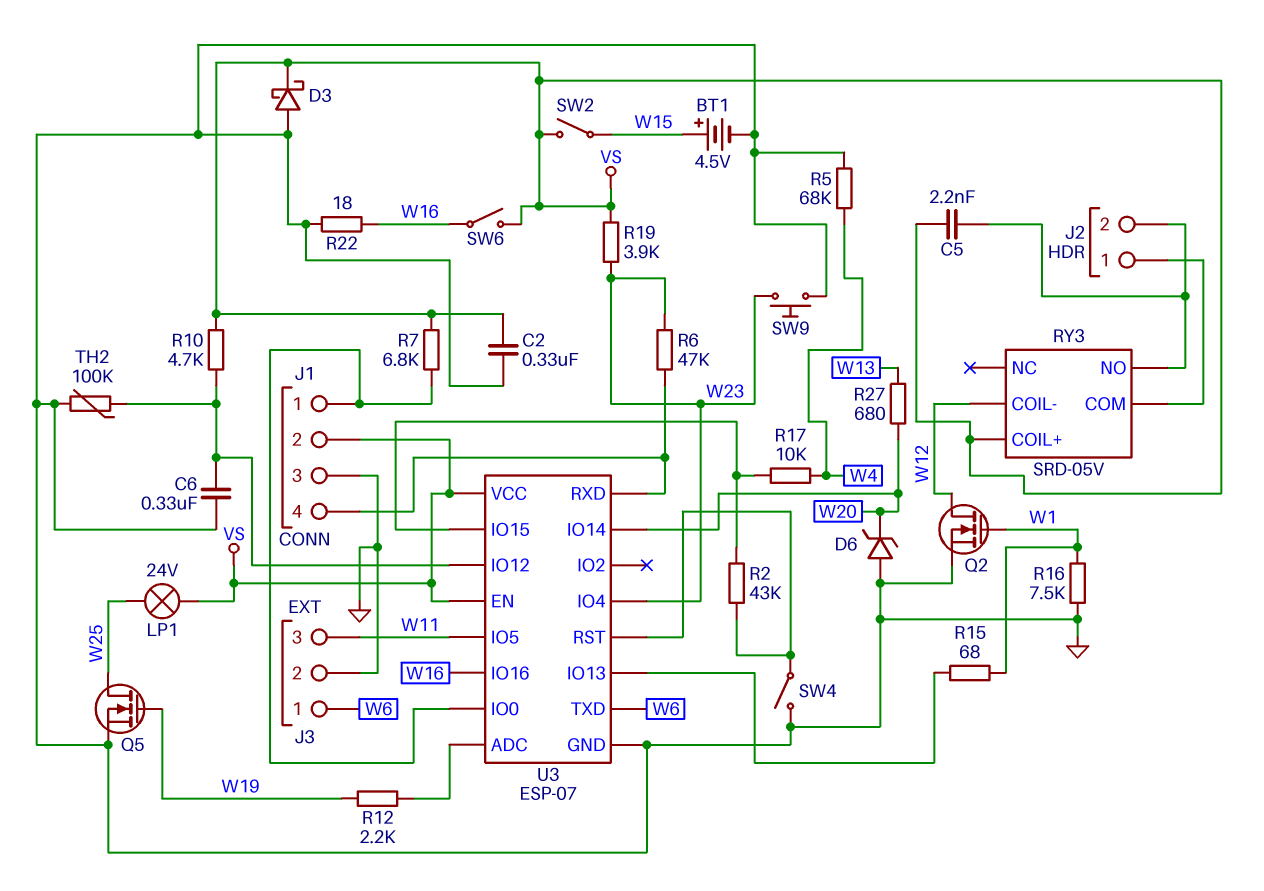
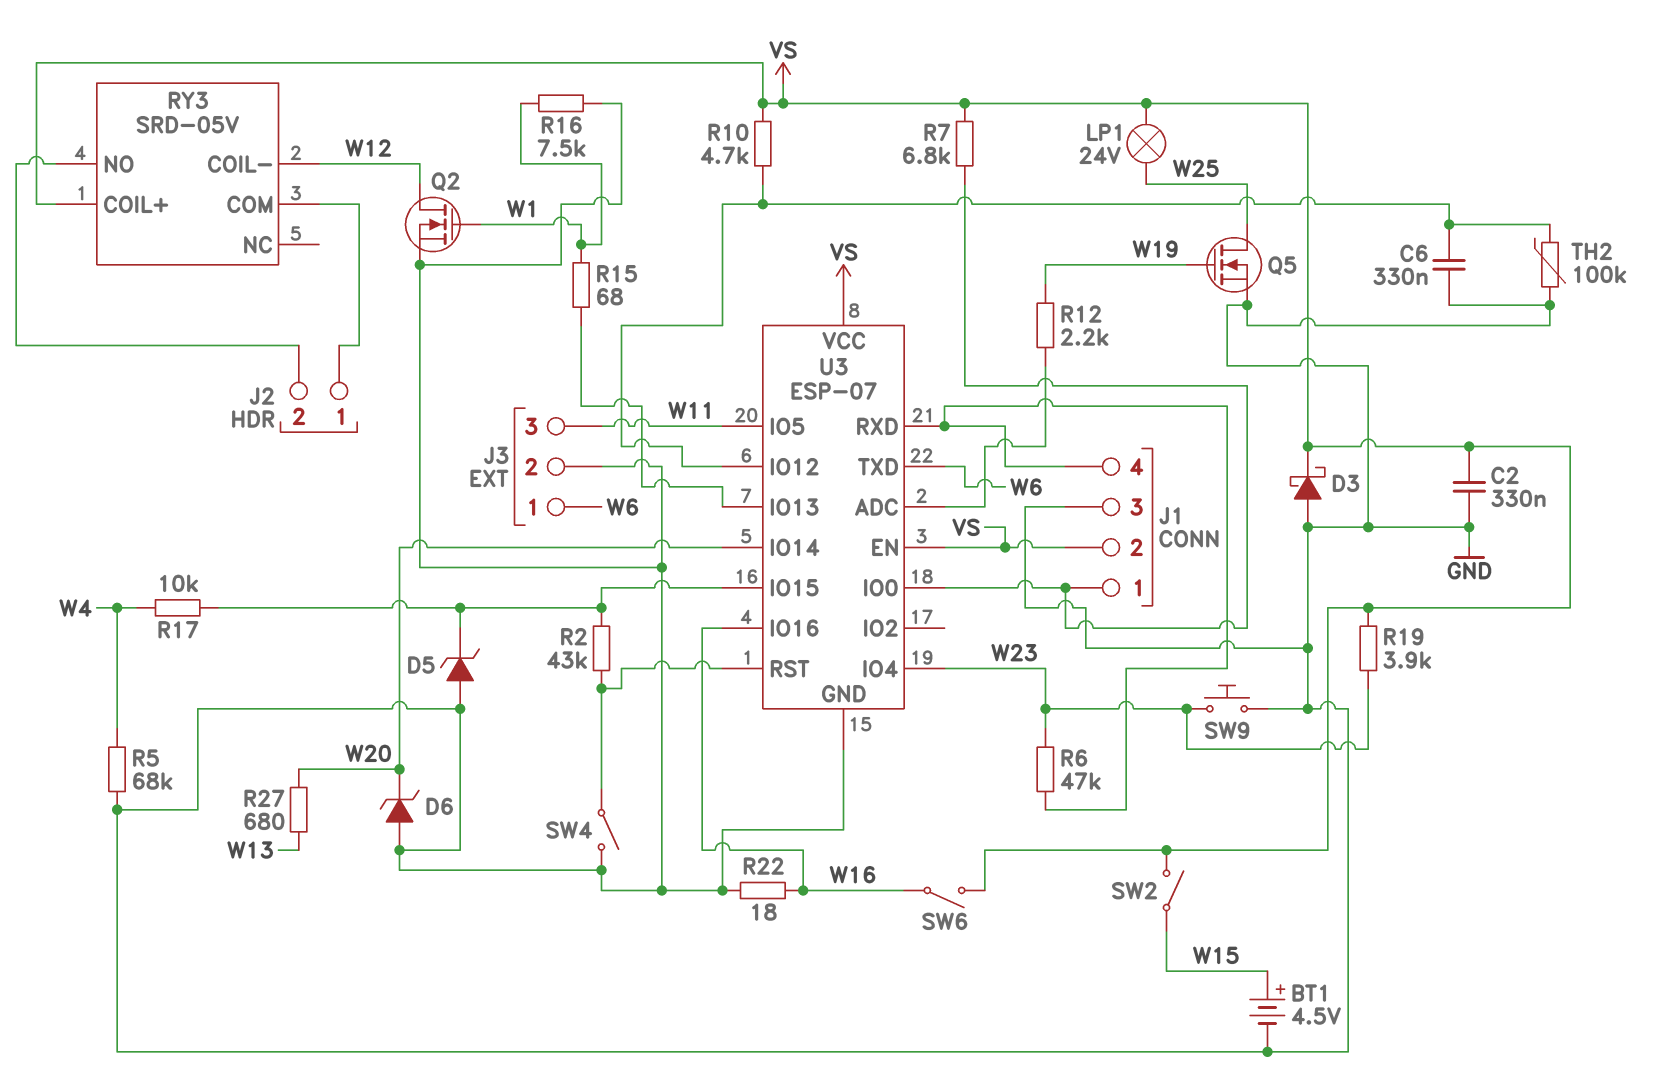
C5: 2.2nF (J2/2, VS) -> none
D5: none -> zener (A GND, K U3/IO15)

